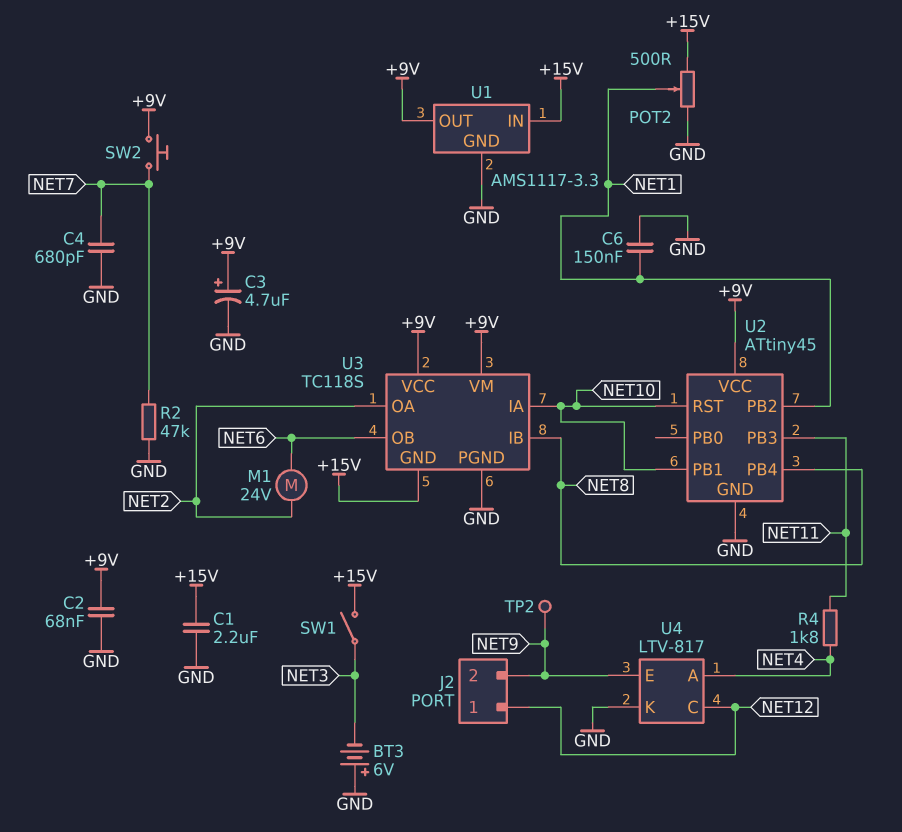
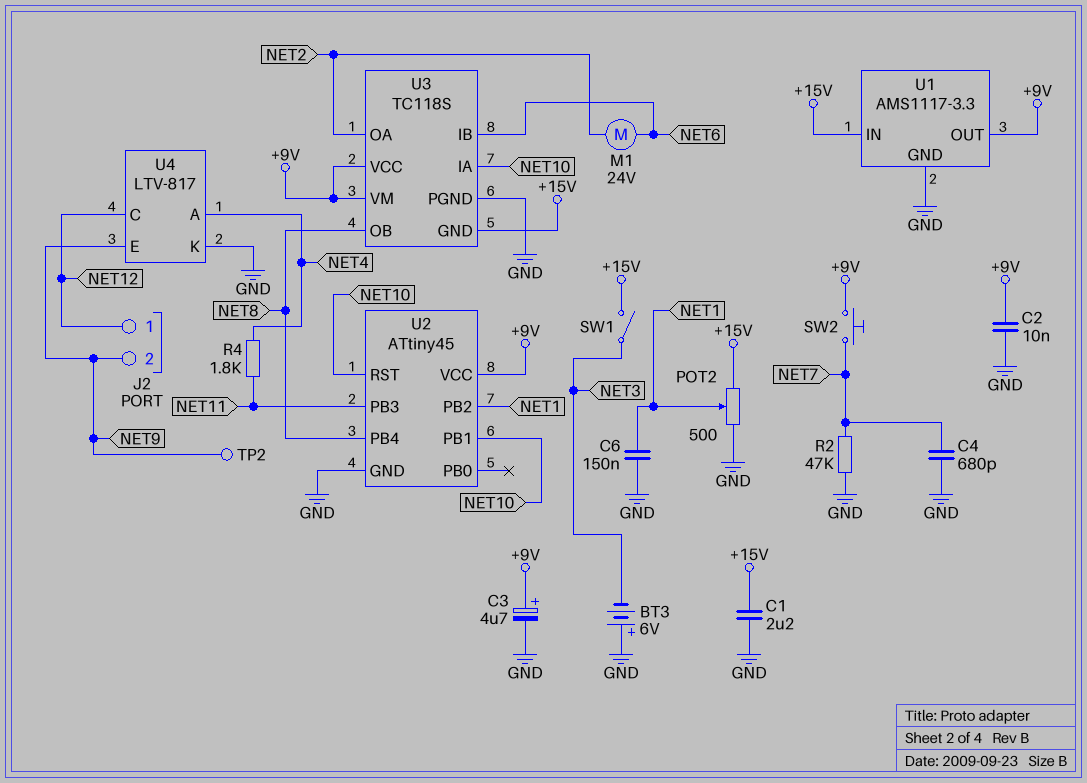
C2: 68nF (+9V, GND) -> 10nF (+9V, GND)
U3 pin IB: NET8 -> NET6
U3 pin OB: NET6 -> NET8

